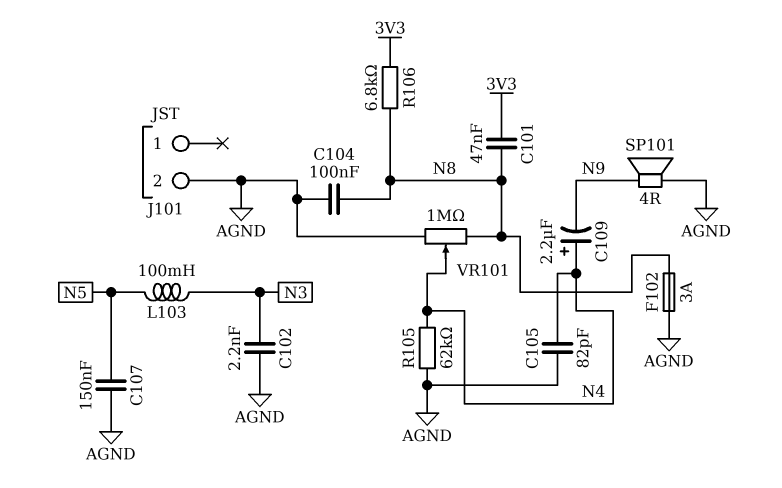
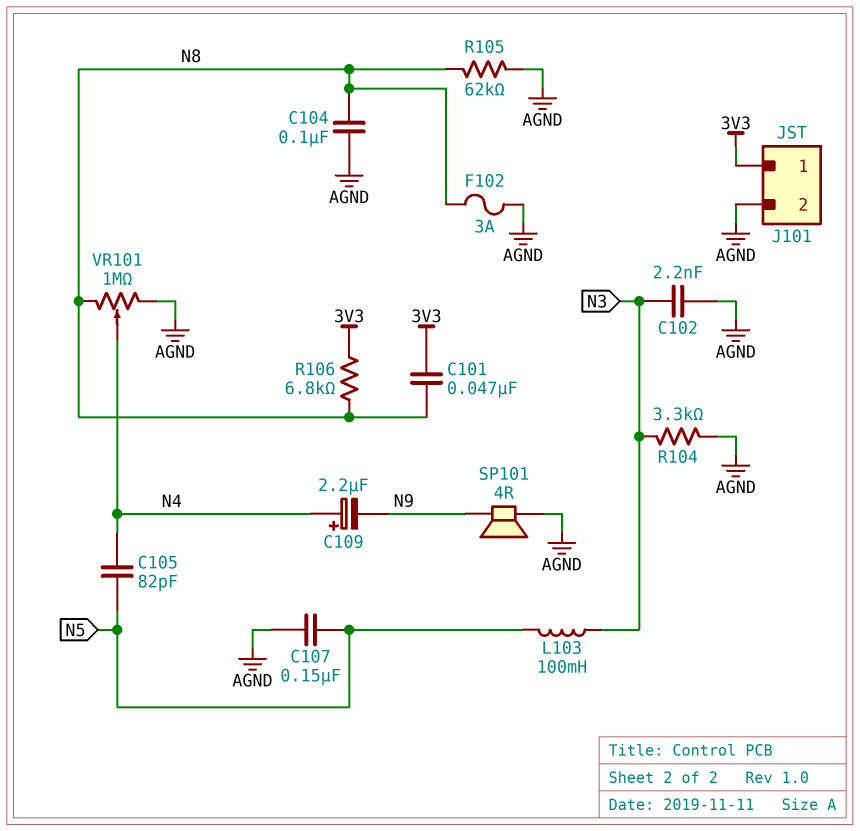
C105: 82pF (AGND, N4) -> 82pF (N4, N5)
J101 pin 1: none -> 3V3
R104: none -> 3.3k (AGND, N3)
R105: 62k (AGND, N4) -> 62k (AGND, N8)

